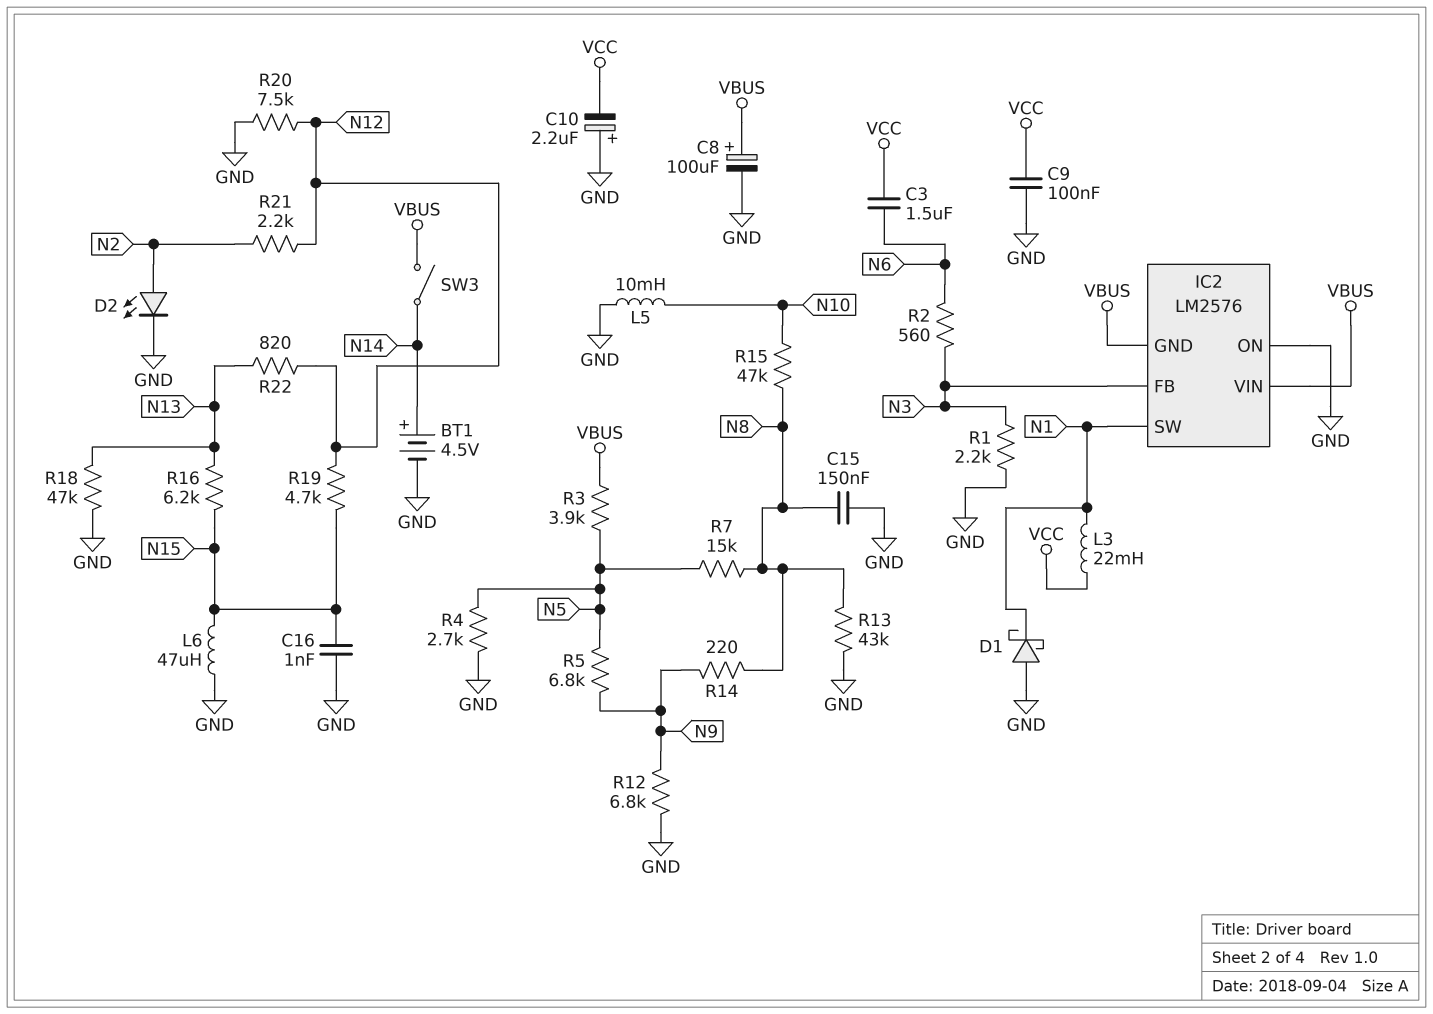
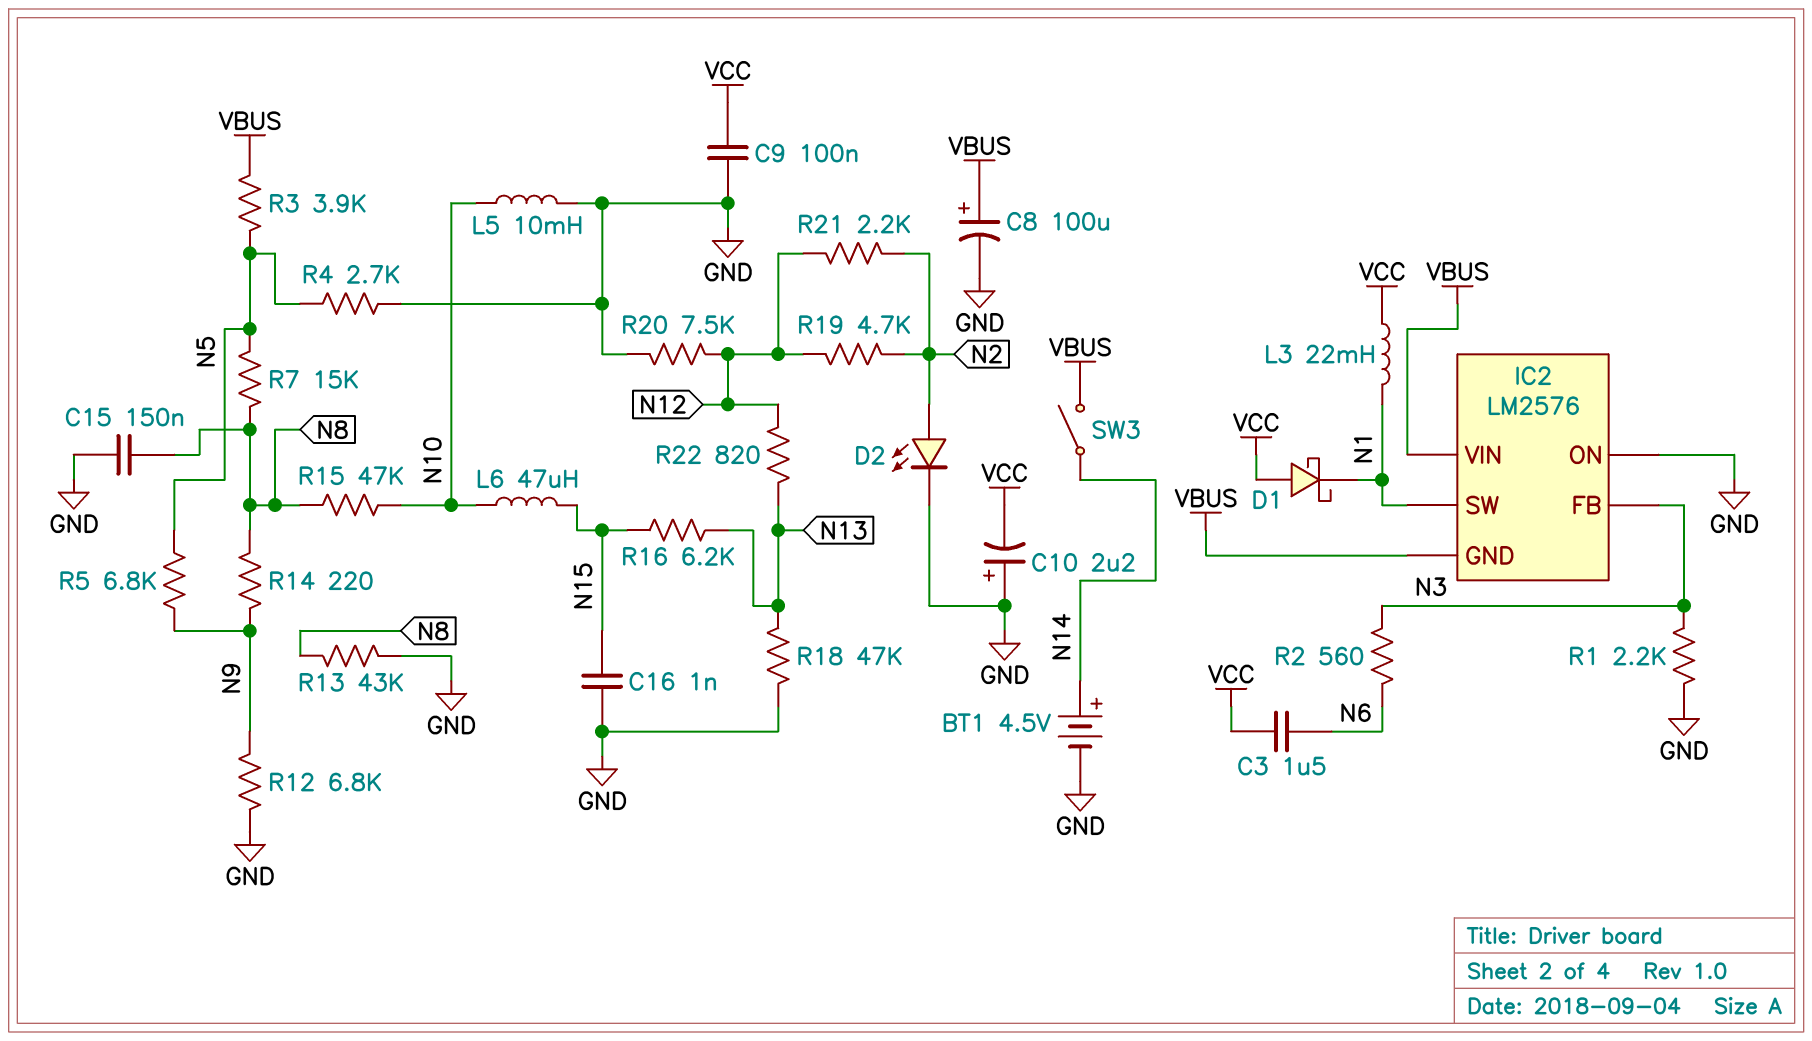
D1: schottky (A GND, K N1) -> schottky (A VCC, K N1)
L6: 47uH (GND, N15) -> 47uH (N10, N15)
R19: 4.7k (N12, N15) -> 4.7k (N2, N12)

